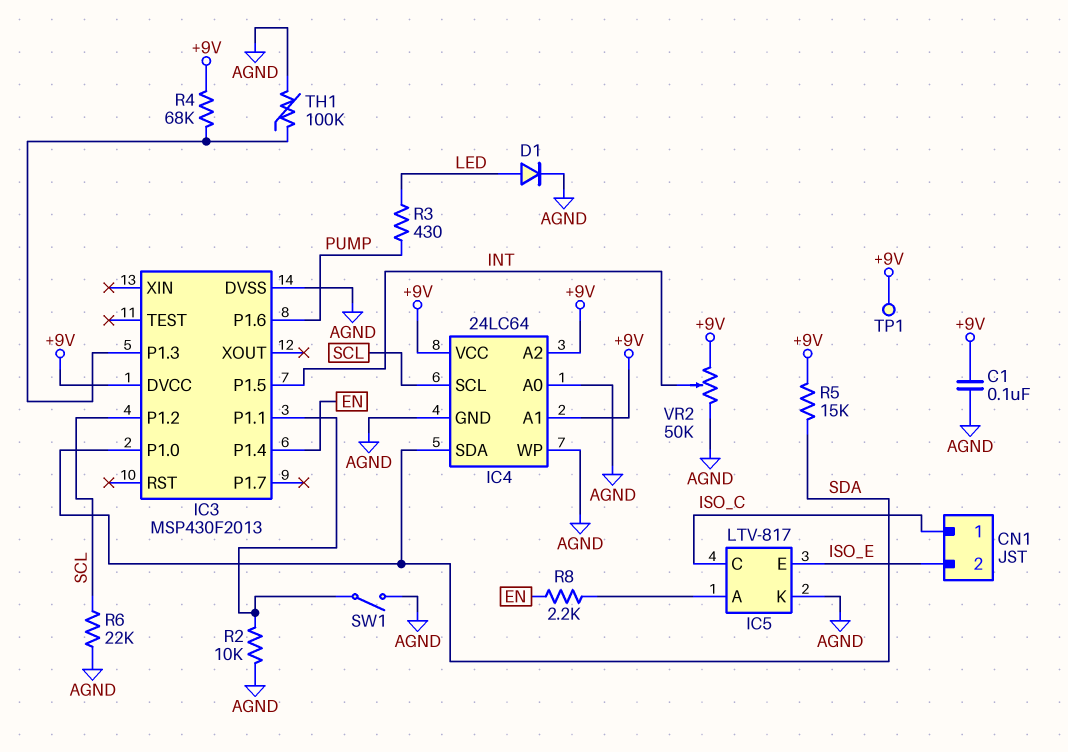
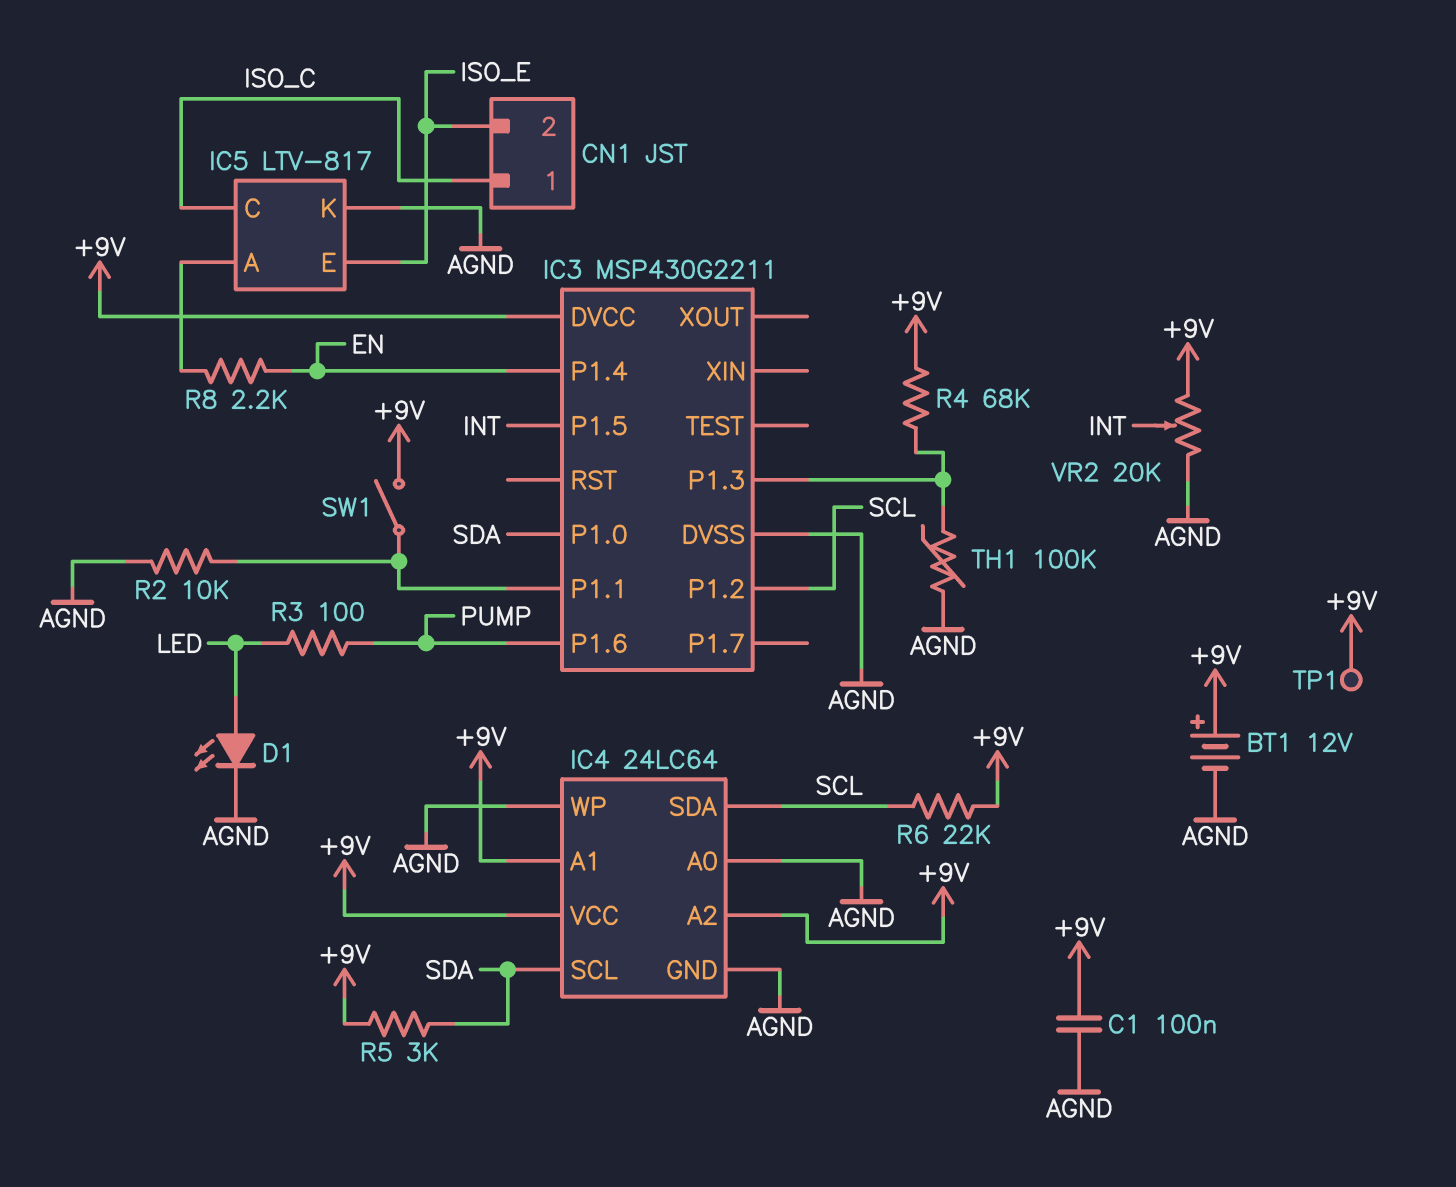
BT1: none -> 12V (plus +9V, minus AGND)
D1: diode (A LED, K AGND) -> LED (A LED, K AGND)
IC3: MSP430F2013 -> MSP430G2211
IC4 pin SCL: SCL -> SDA
IC4 pin SDA: SDA -> SCL
R3: 430 (LED, PUMP) -> 100 (LED, PUMP)
R5: 15k (+9V, SDA) -> 3k (+9V, SDA)
R6: 22k (AGND, SCL) -> 22k (+9V, SCL)
SW1: switch (AGND, IC3/P1.1) -> switch (+9V, IC3/P1.1)
VR2: 50k (+9V, AGND, wiper INT) -> 20k (+9V, AGND, wiper INT)

